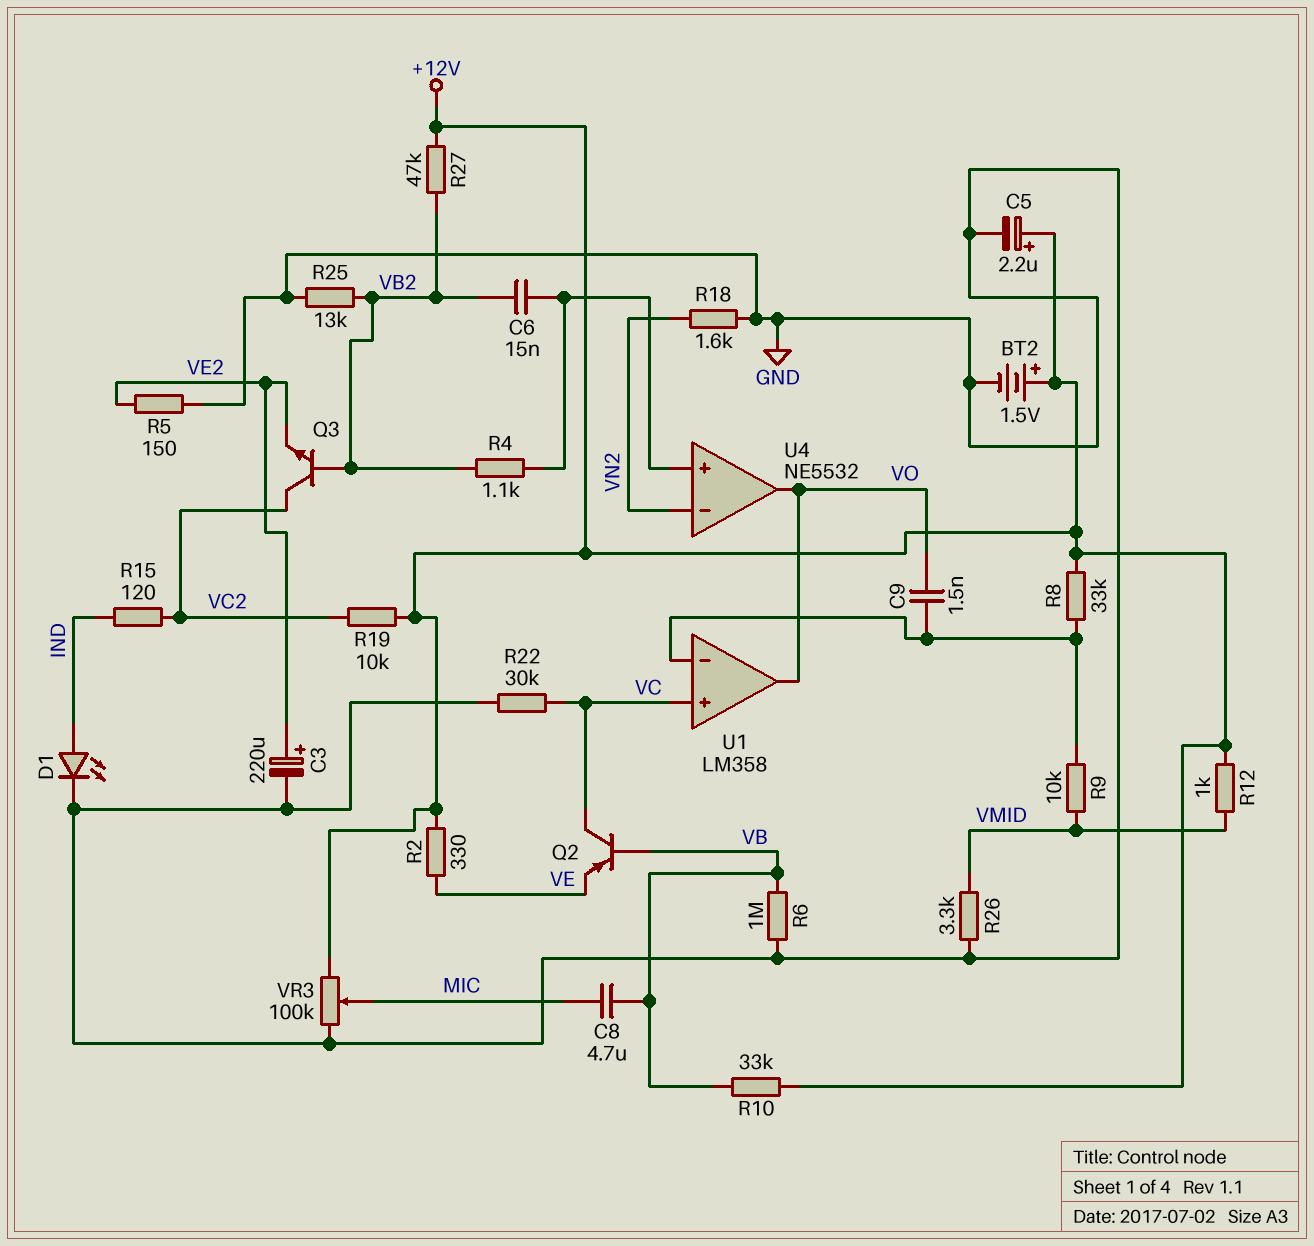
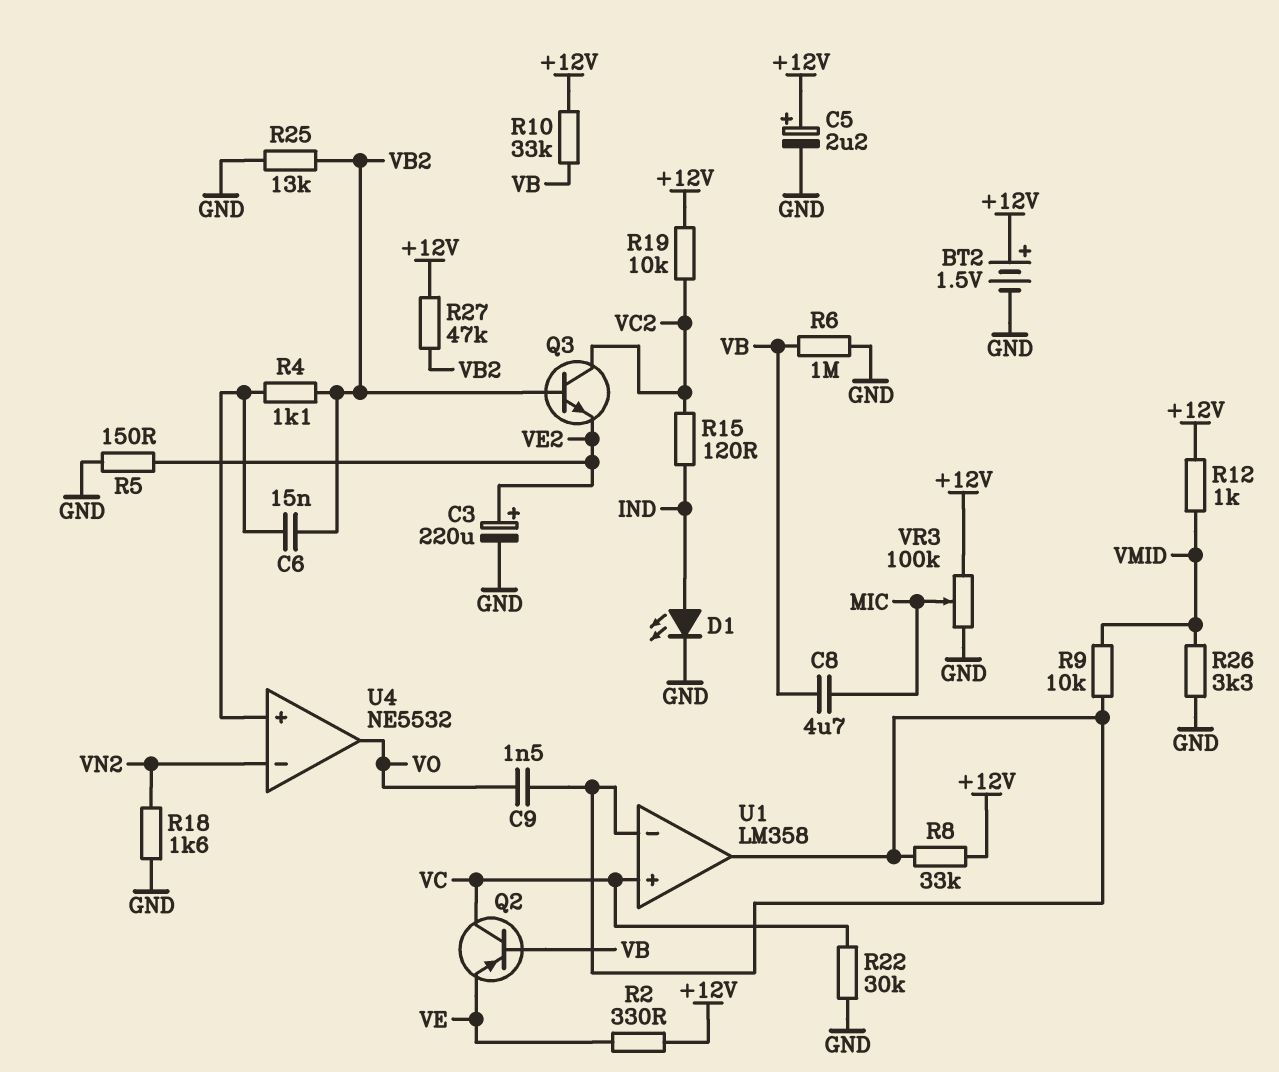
U1 pin out: VO -> U1/in-

